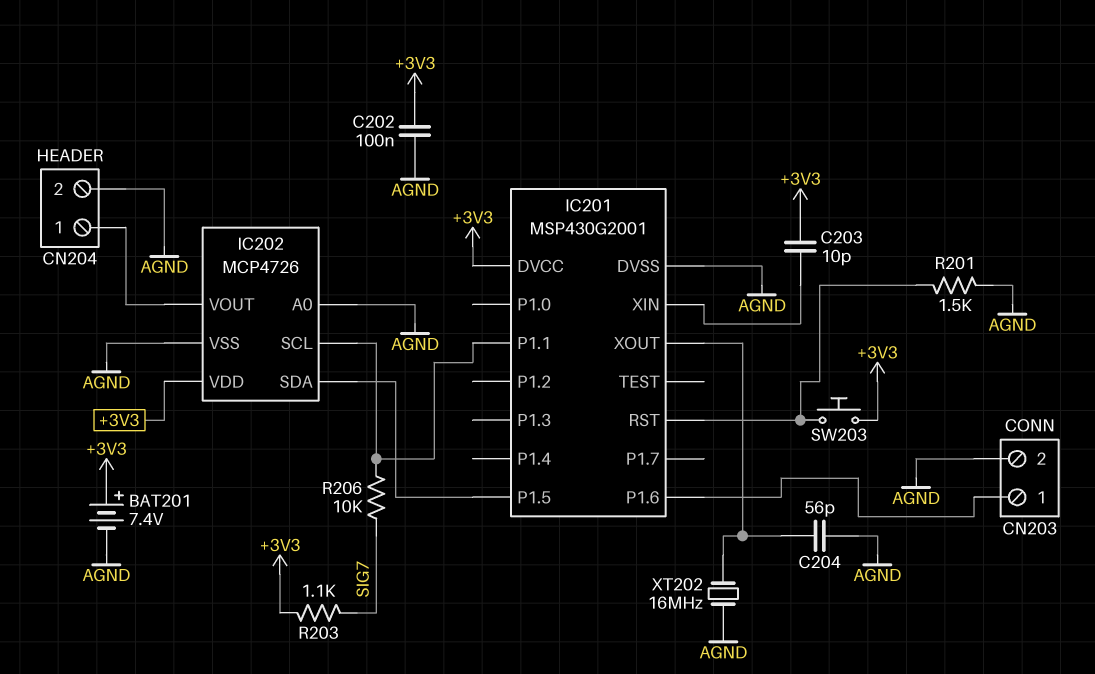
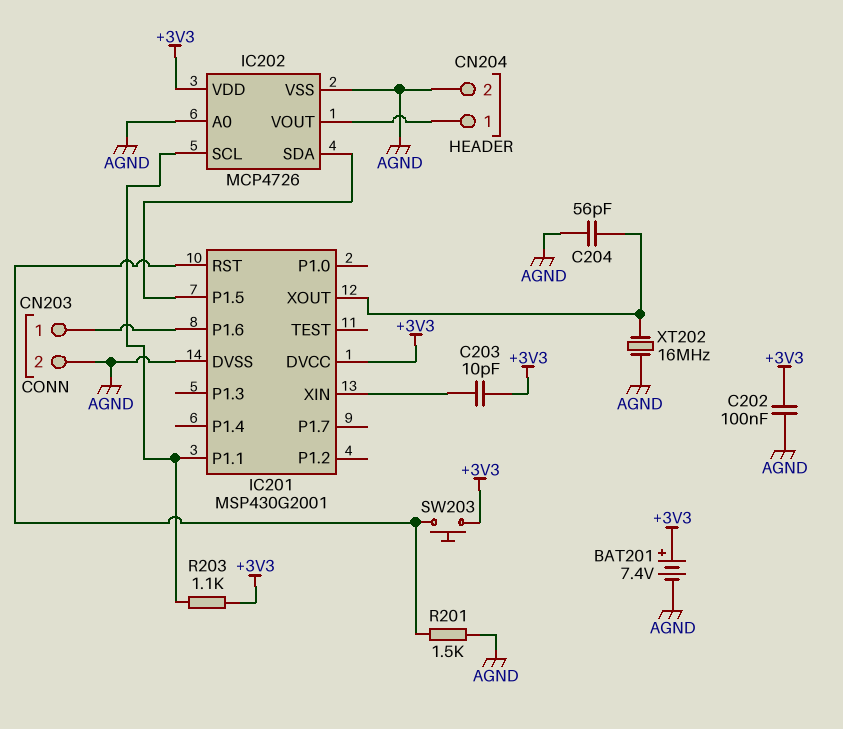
R203: 1.1k (+3V3, SIG7) -> 1.1k (+3V3, IC201/P1.1)
R206: 10k (IC201/P1.1, SIG7) -> none

